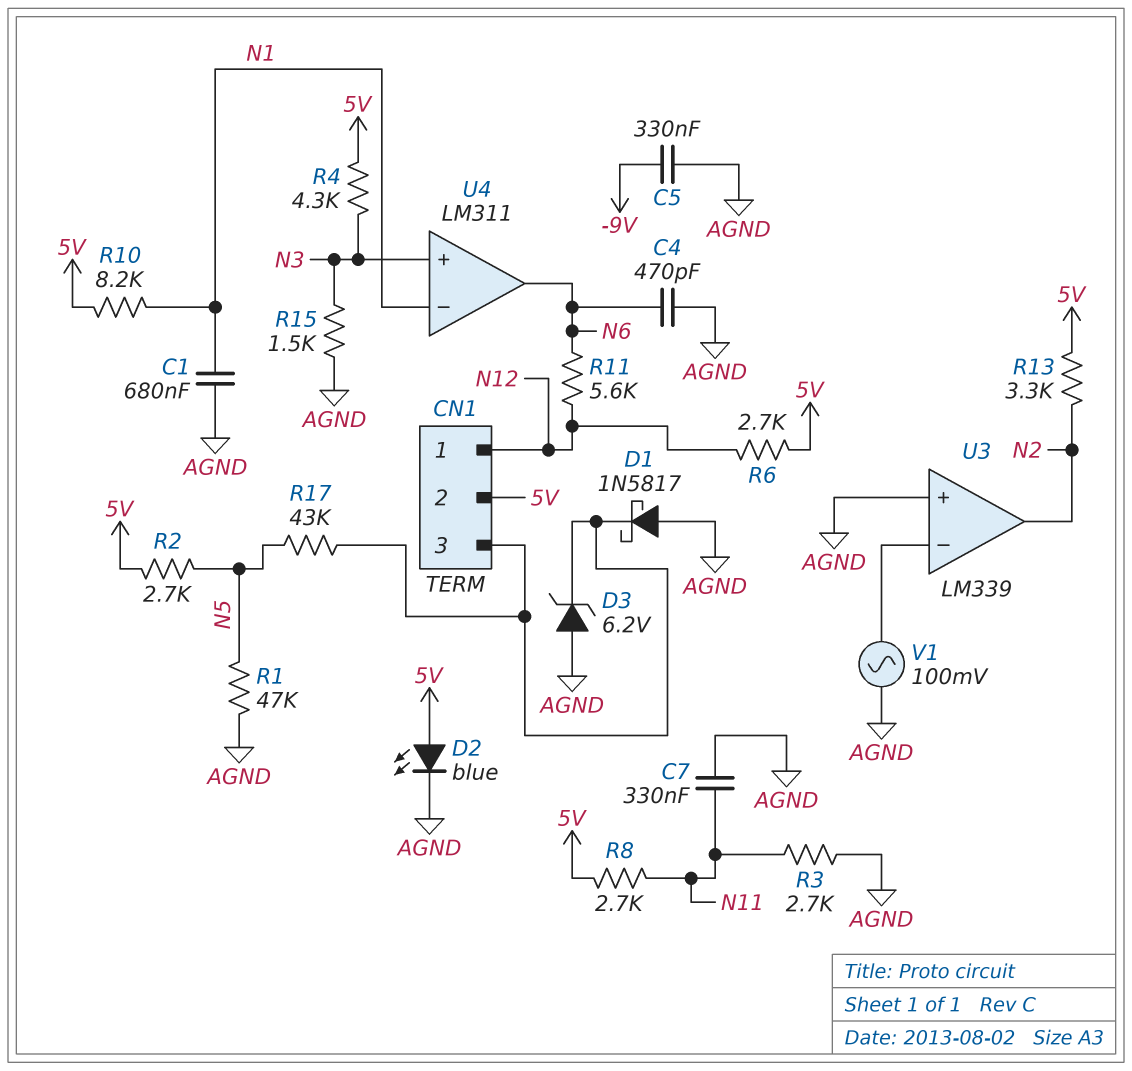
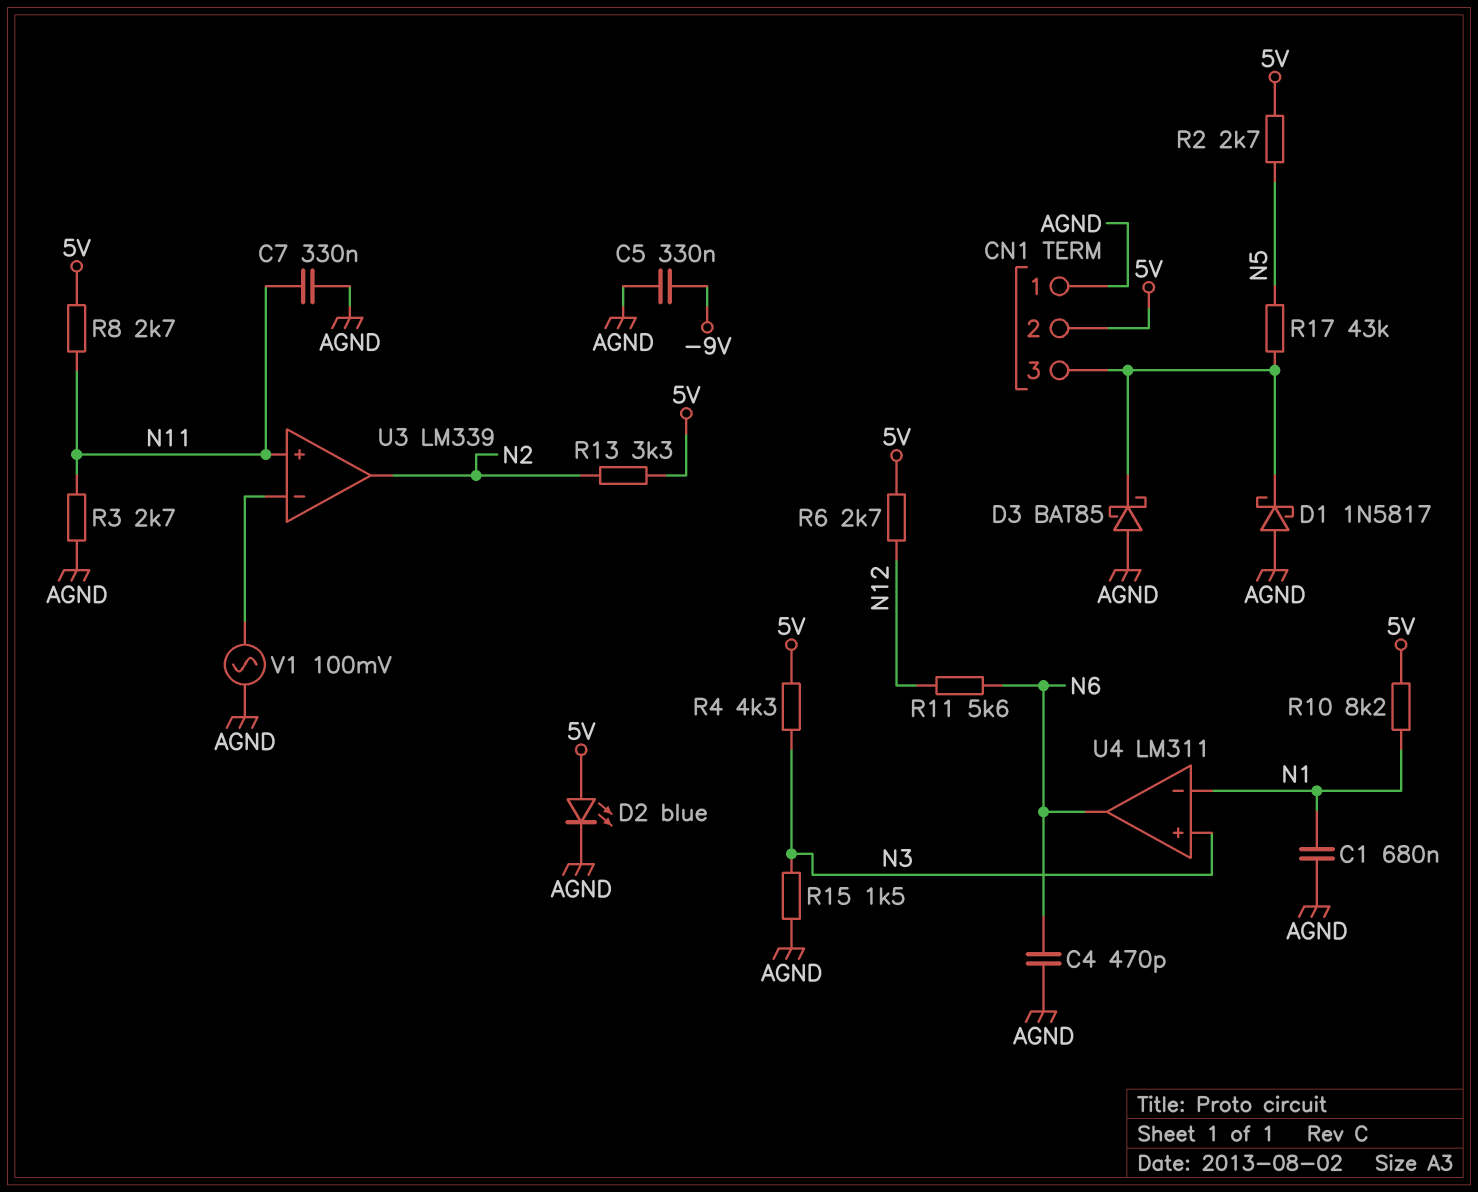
CN1 pin 1: N12 -> AGND
D3: zener 6.2V (A AGND, K CN1/3) -> schottky BAT85 (A AGND, K CN1/3)
R1: 47k (AGND, N5) -> none
U3 pin in+: AGND -> N11

